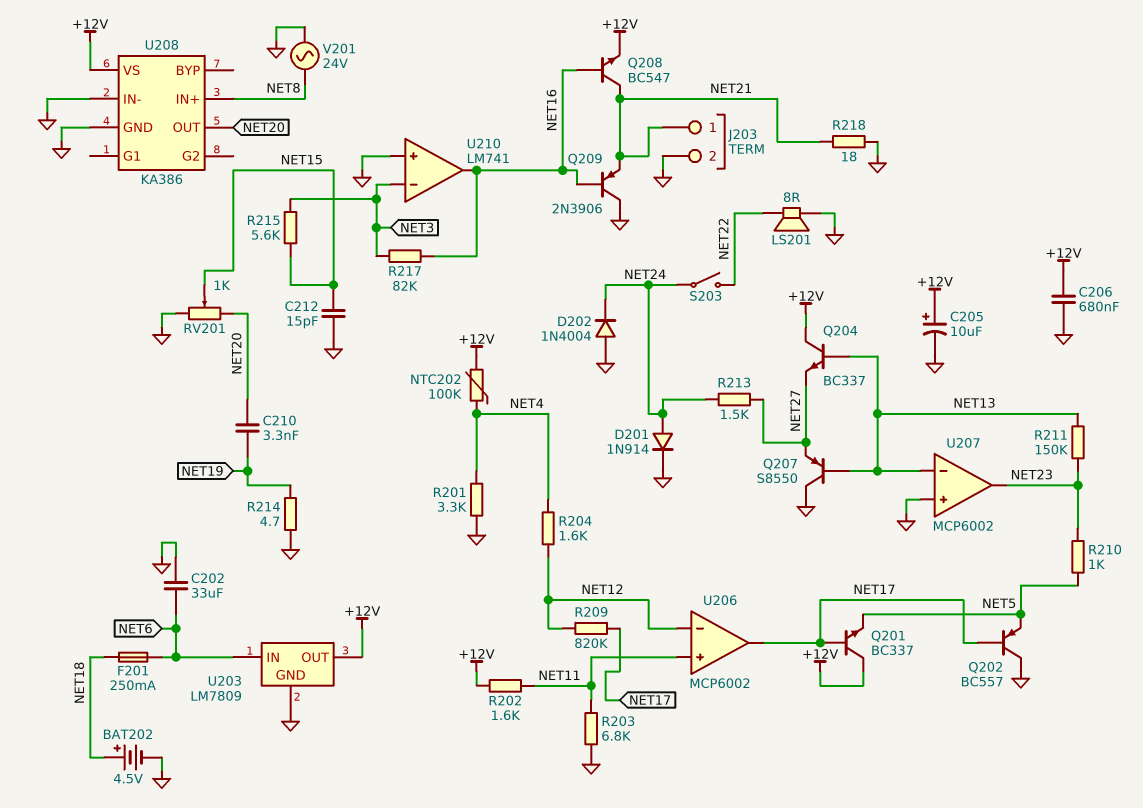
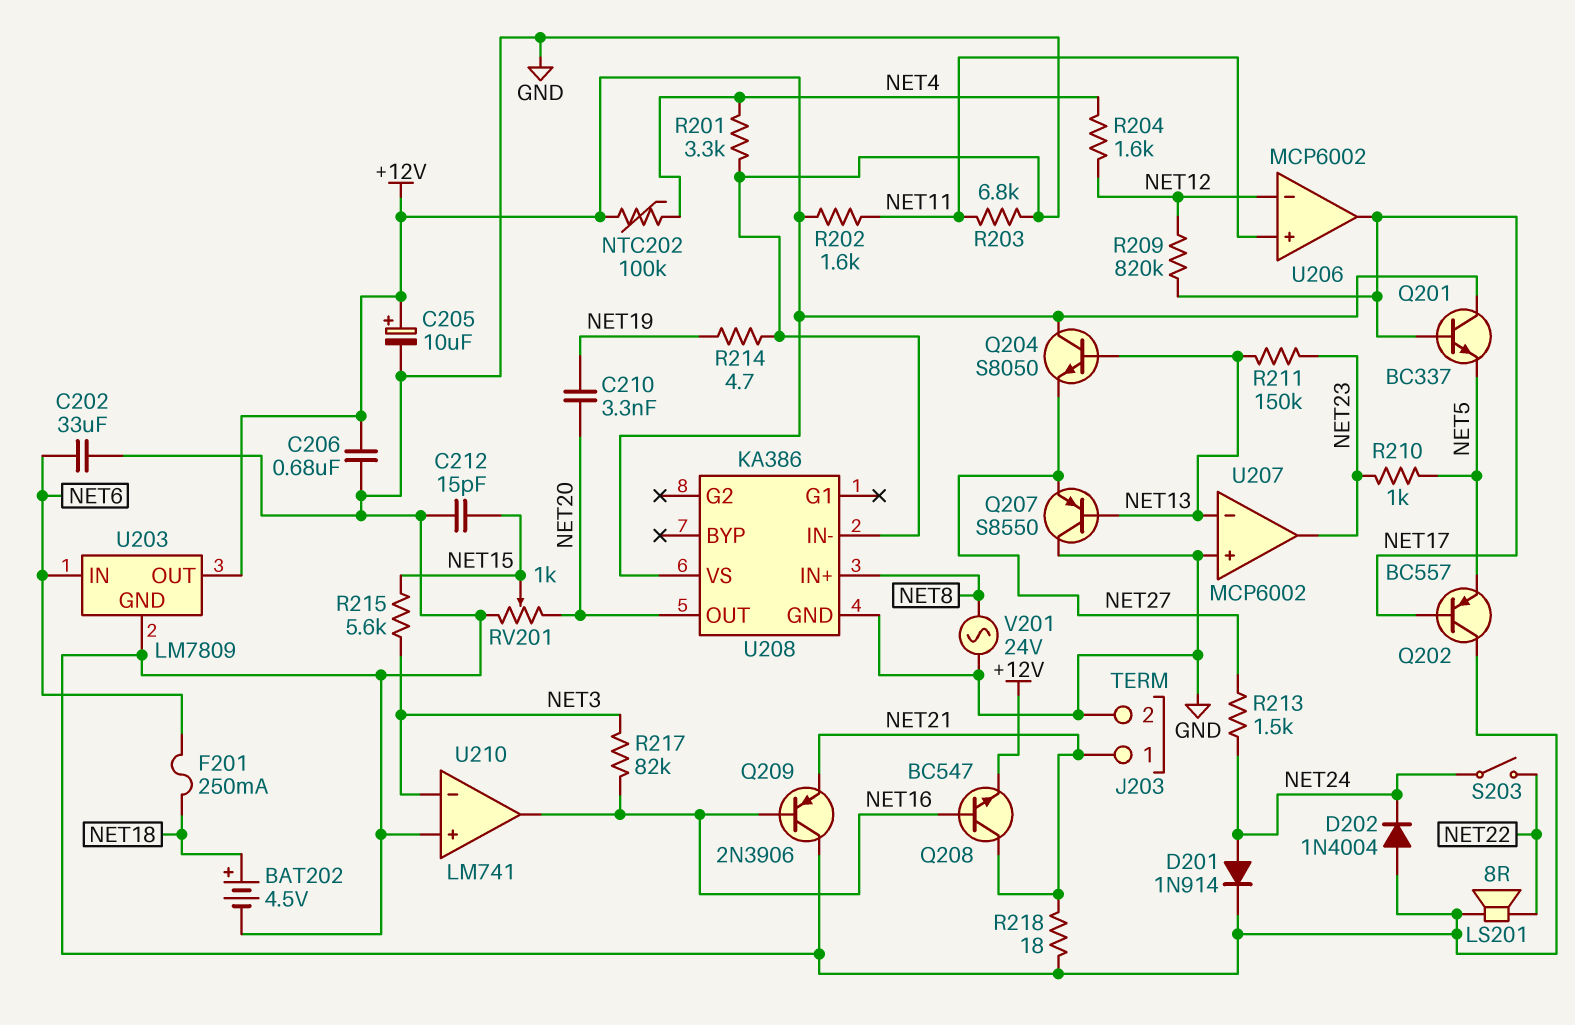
Q204: NPN BC337 (B NET13, C +12V, E NET27) -> NPN S8050 (B NET13, C +12V, E NET27)

